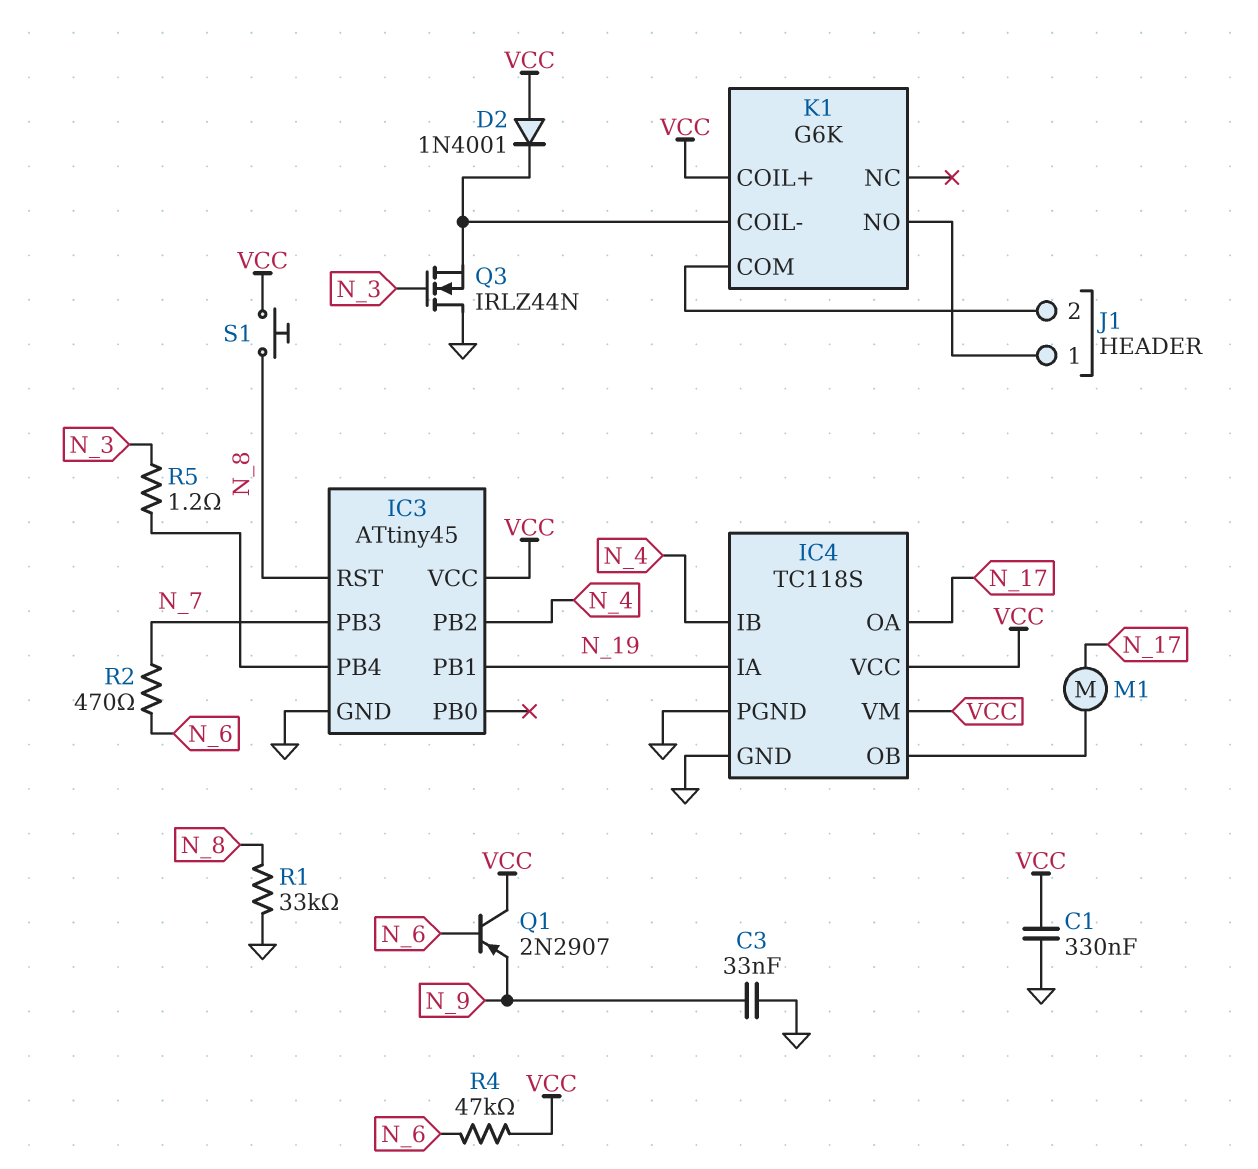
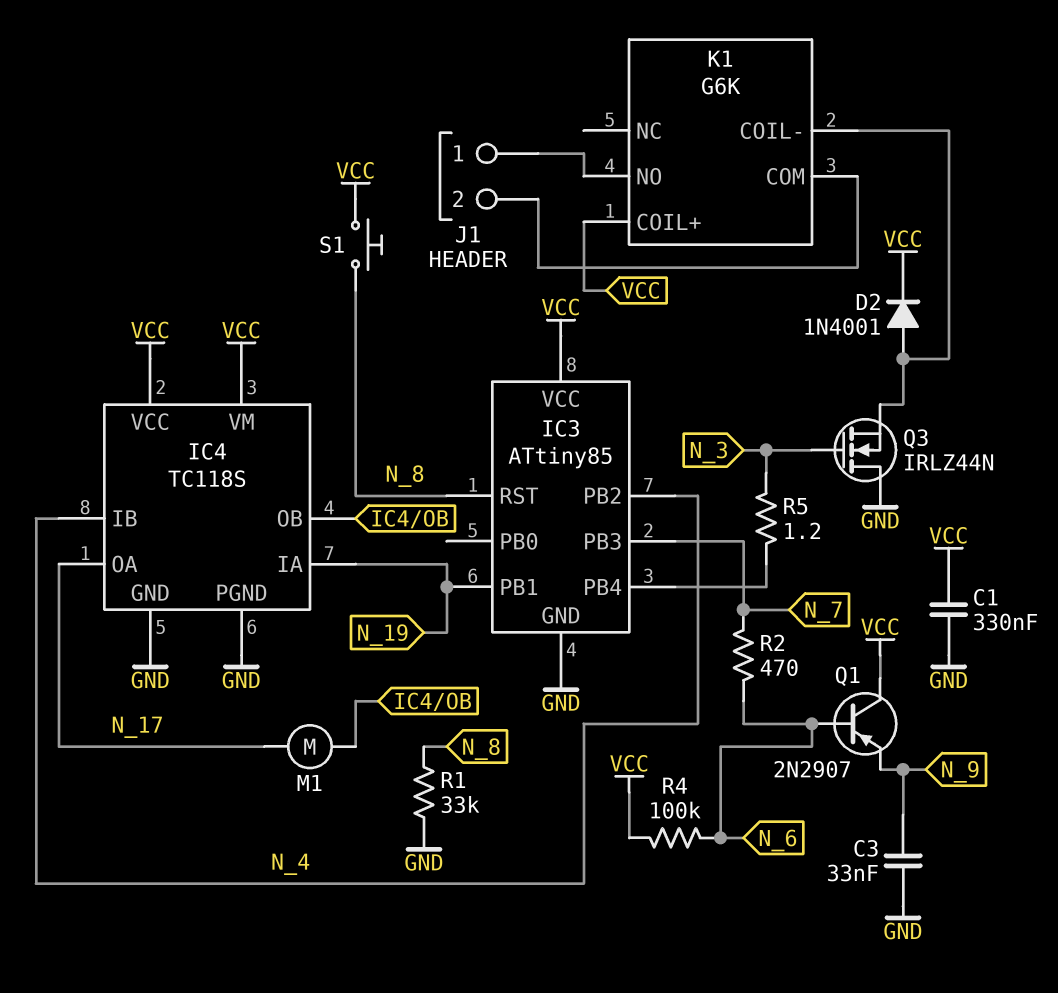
D2: diode 1N4001 (A VCC, K K1/COIL-) -> diode 1N4001 (A K1/COIL-, K VCC)
IC3: ATtiny45 -> ATtiny85
R4: 47k (N_6, VCC) -> 100k (N_6, VCC)

